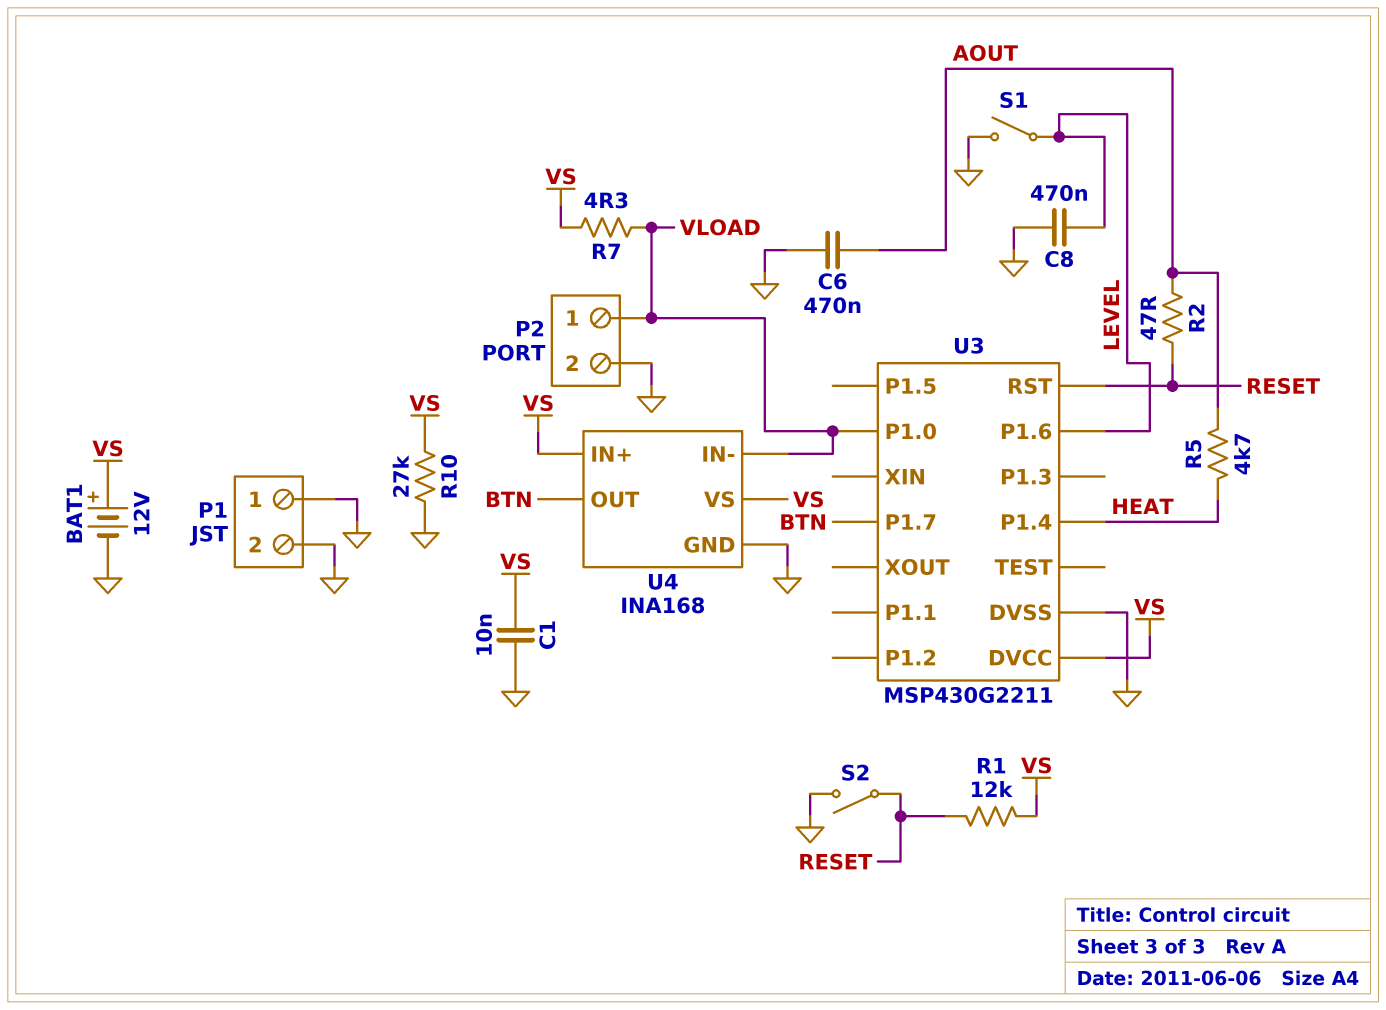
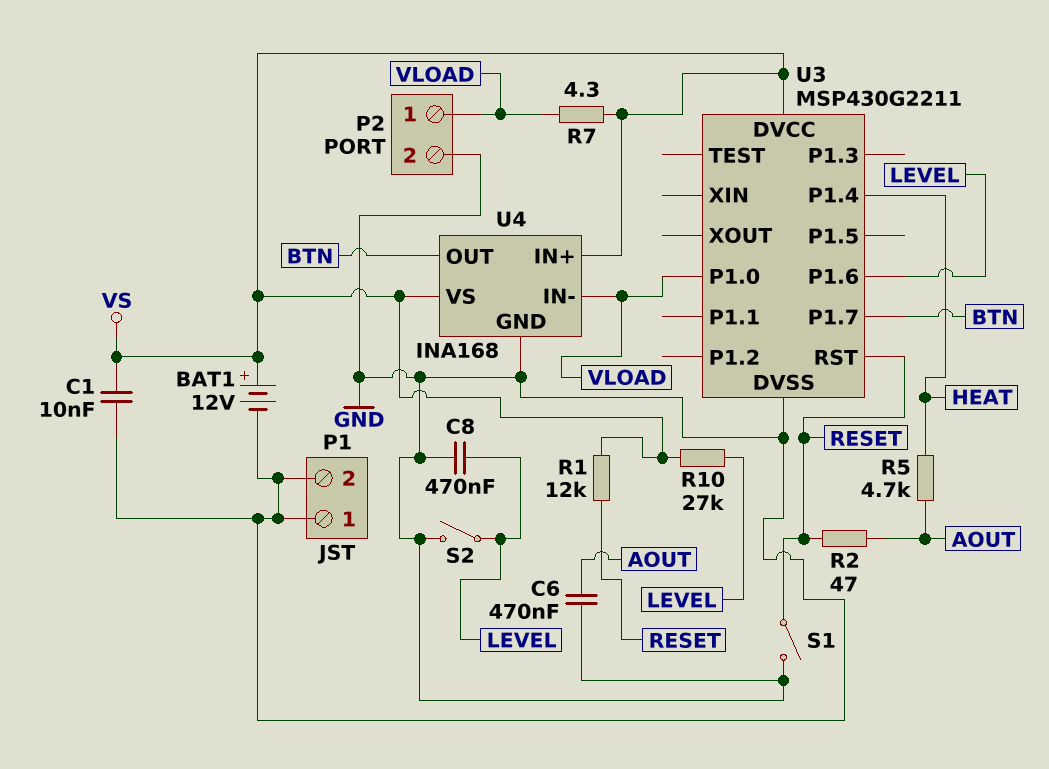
R10: 27k (GND, VS) -> 27k (LEVEL, VS)
S1: switch (GND, LEVEL) -> switch (GND, RESET)
S2: switch (GND, RESET) -> switch (GND, LEVEL)

